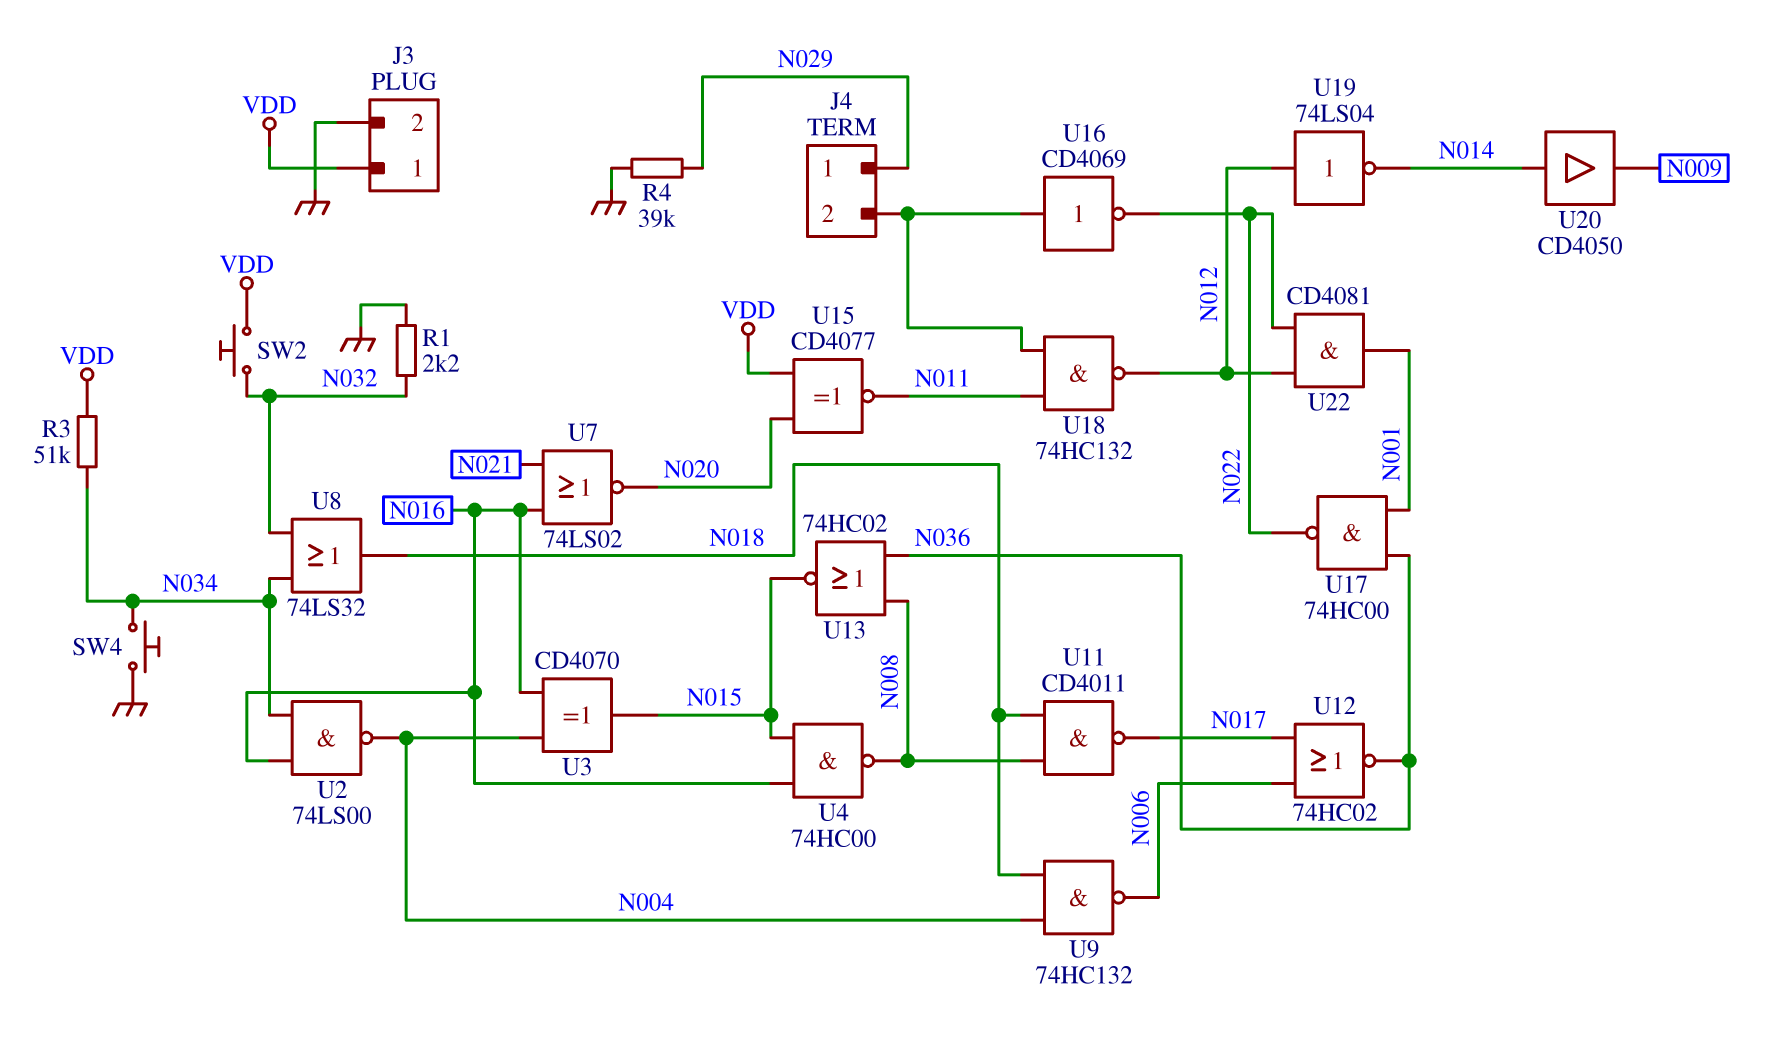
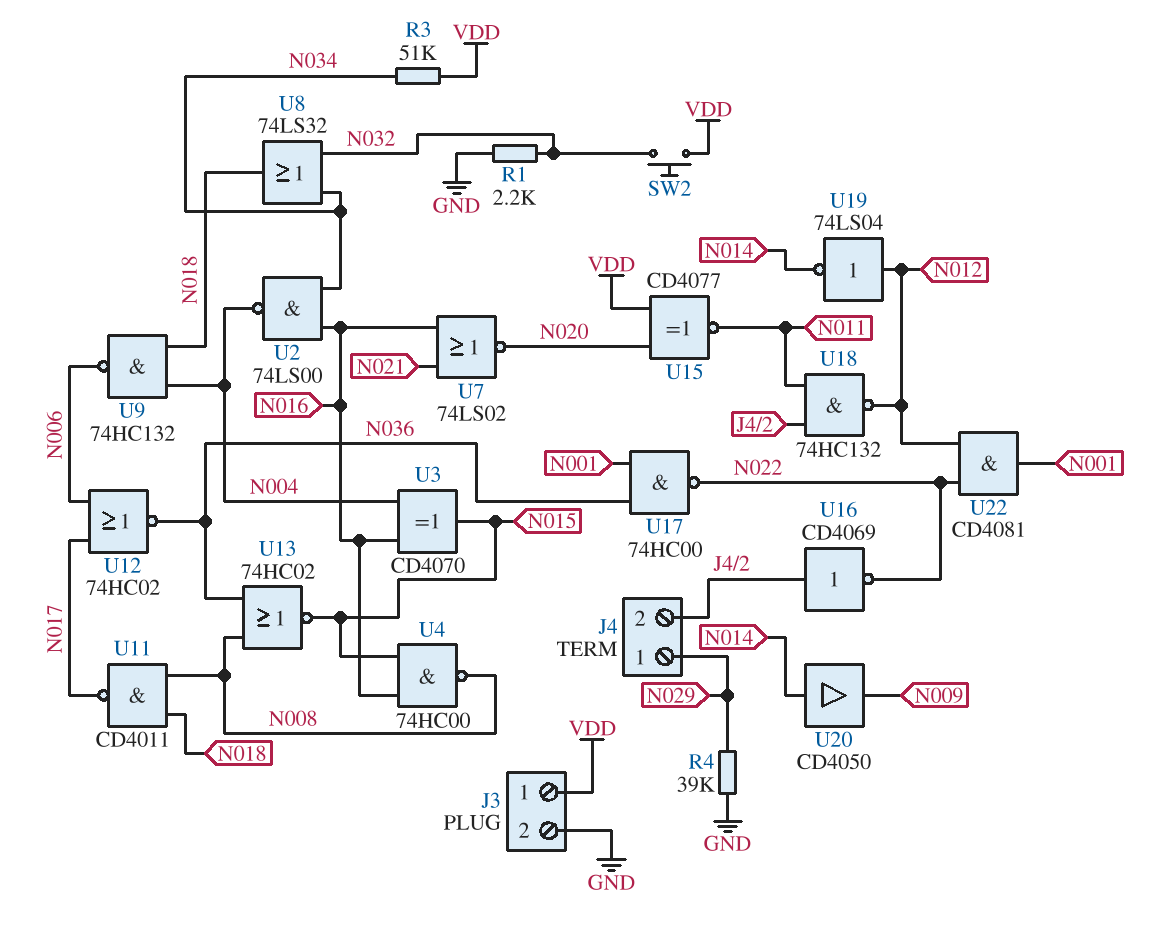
SW4: button (GND, N034) -> none

